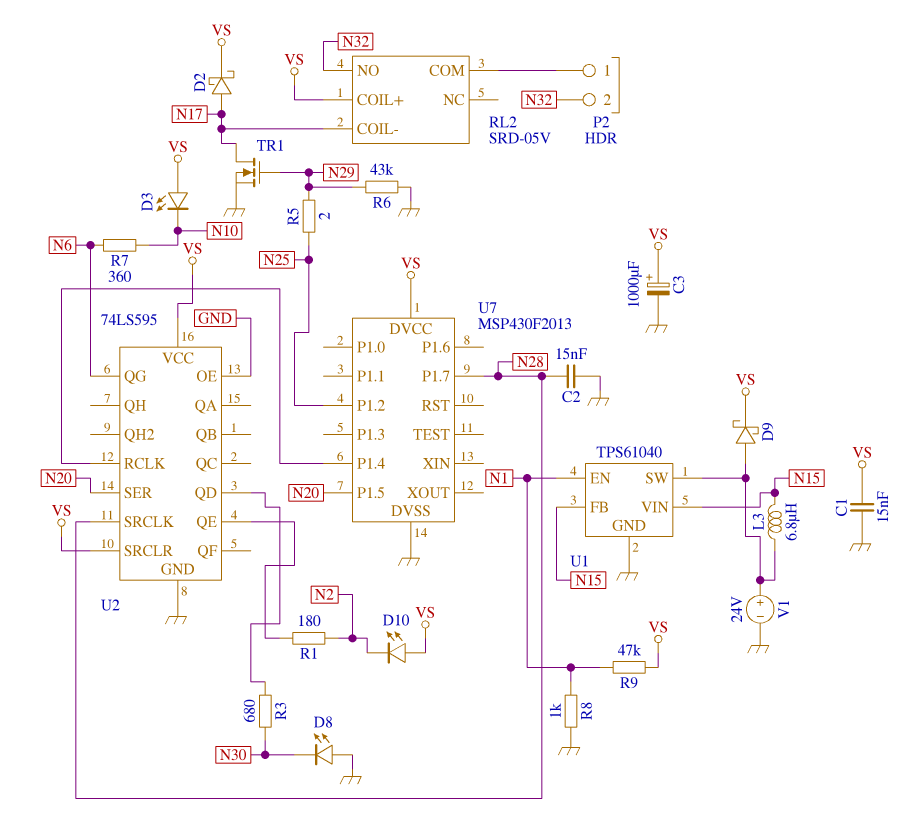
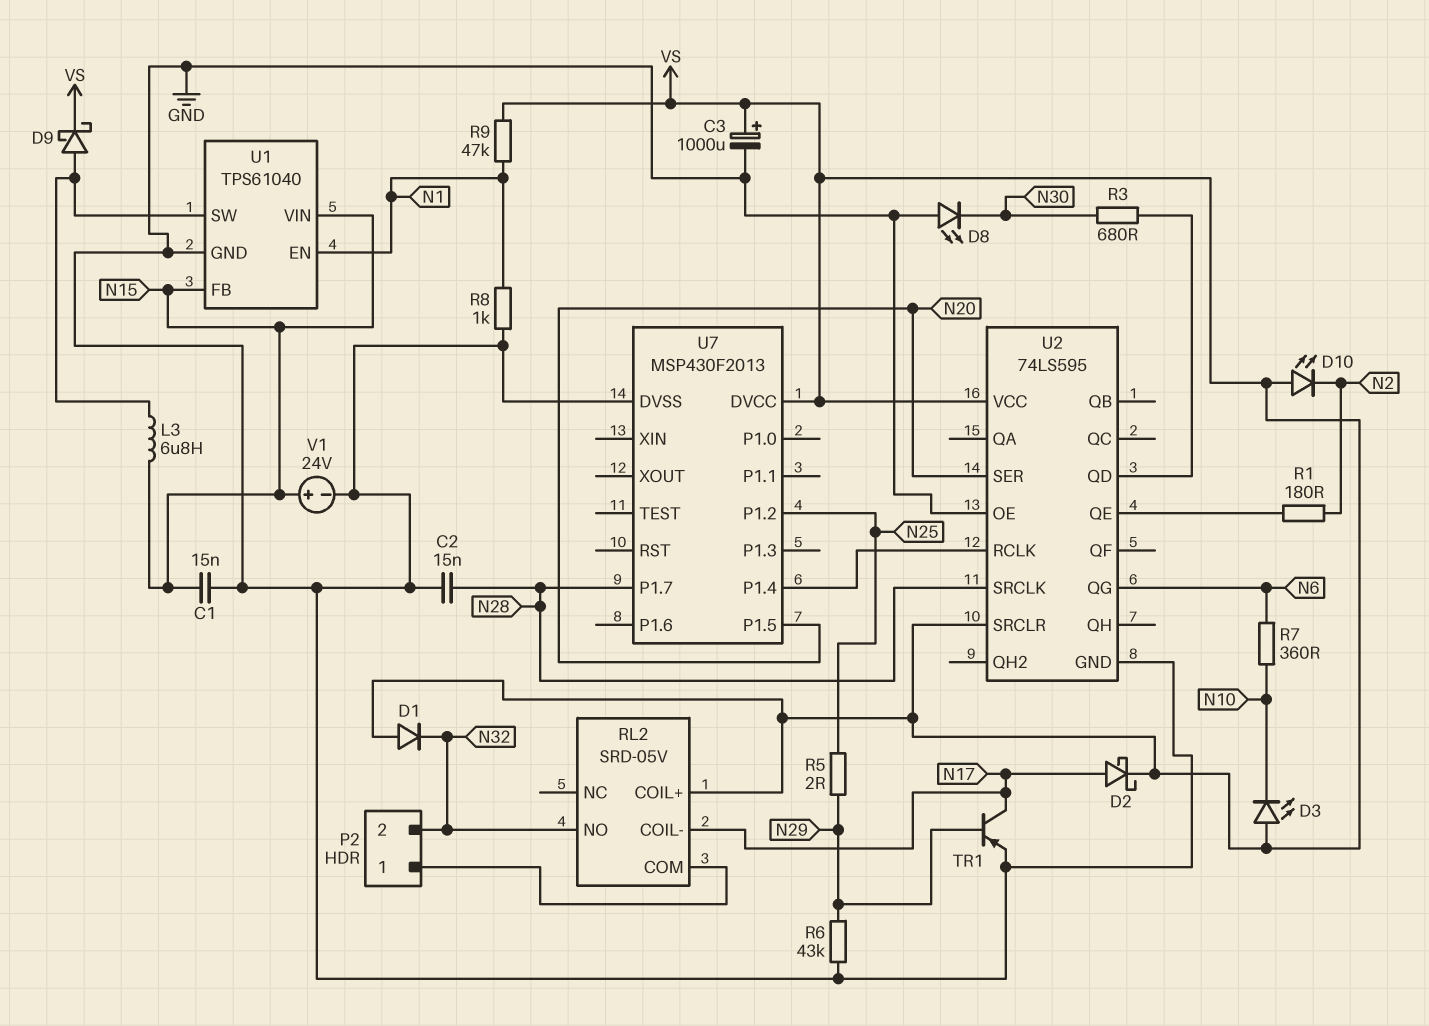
C1: 15nF (GND, VS) -> 15nF (GND, N15)
D1: none -> diode (A VS, K N32)
TR1: NMOS (G N29, D N17, S GND) -> PNP (B N29, C N17, E GND)
V1: 24V (plus U1/SW, minus GND) -> 24V (plus N15, minus GND)

